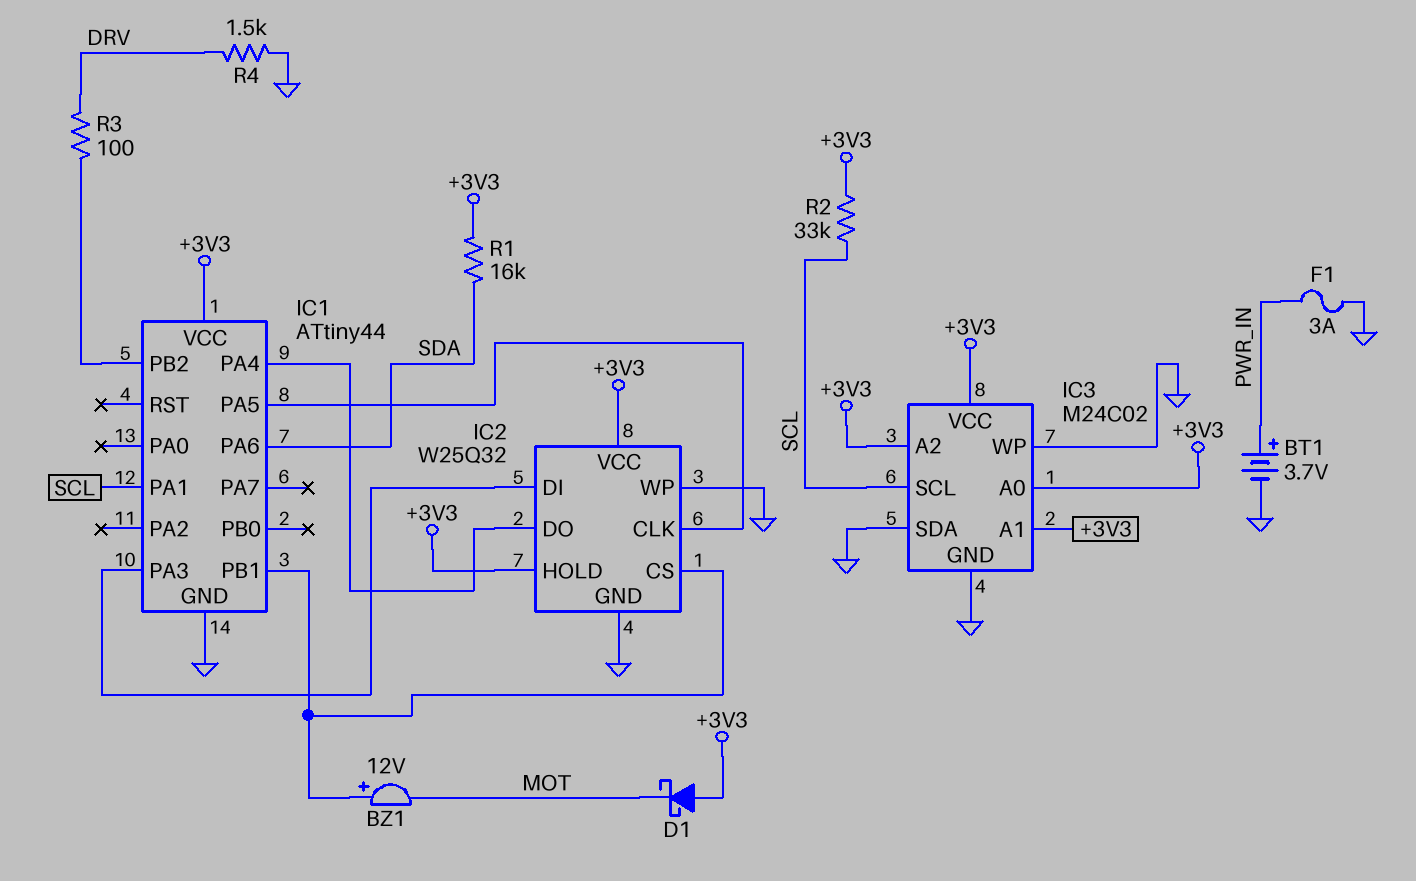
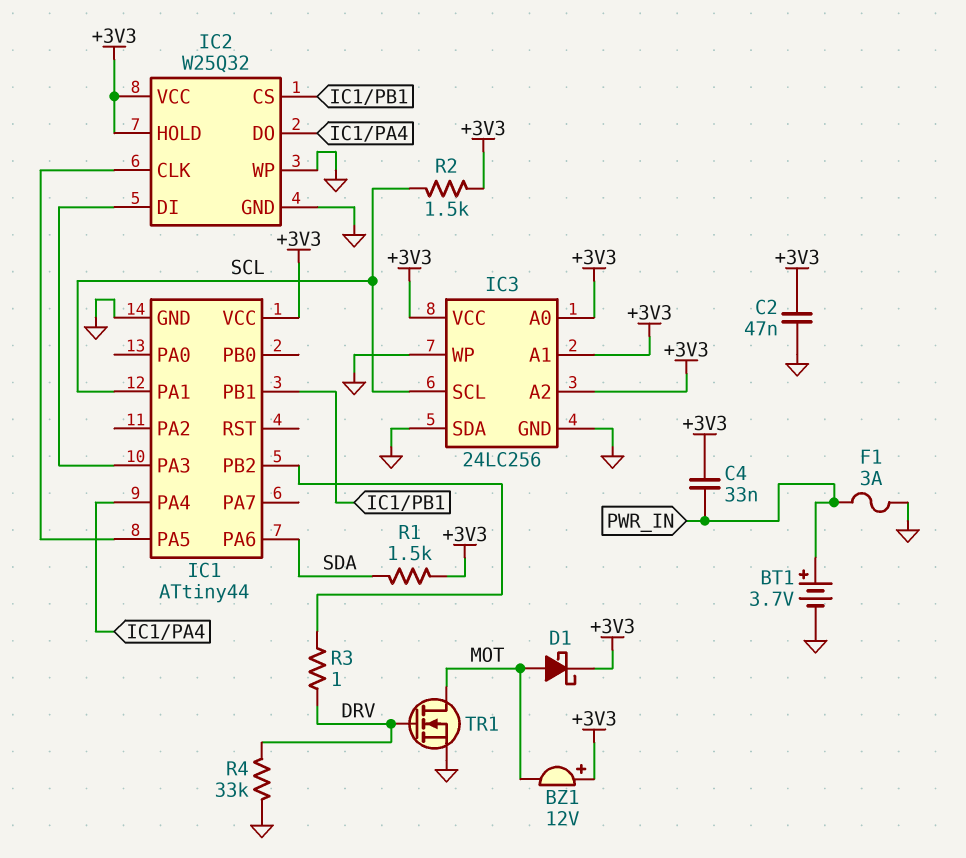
BZ1: buzzer 12V (plus IC1/PB1, minus MOT) -> buzzer 12V (plus +3V3, minus MOT)
C2: none -> 47nF (+3V3, GND)
C4: none -> 33nF (+3V3, PWR_IN)
D1: schottky (A +3V3, K MOT) -> schottky (A MOT, K +3V3)
IC3: M24C02 -> 24LC256
R1: 16k (+3V3, SDA) -> 1.5k (+3V3, SDA)
R2: 33k (+3V3, SCL) -> 1.5k (+3V3, SCL)
R3: 100 (DRV, IC1/PB2) -> 1 (DRV, IC1/PB2)
R4: 1.5k (DRV, GND) -> 33k (DRV, GND)
TR1: none -> NMOS (G DRV, D MOT, S GND)

